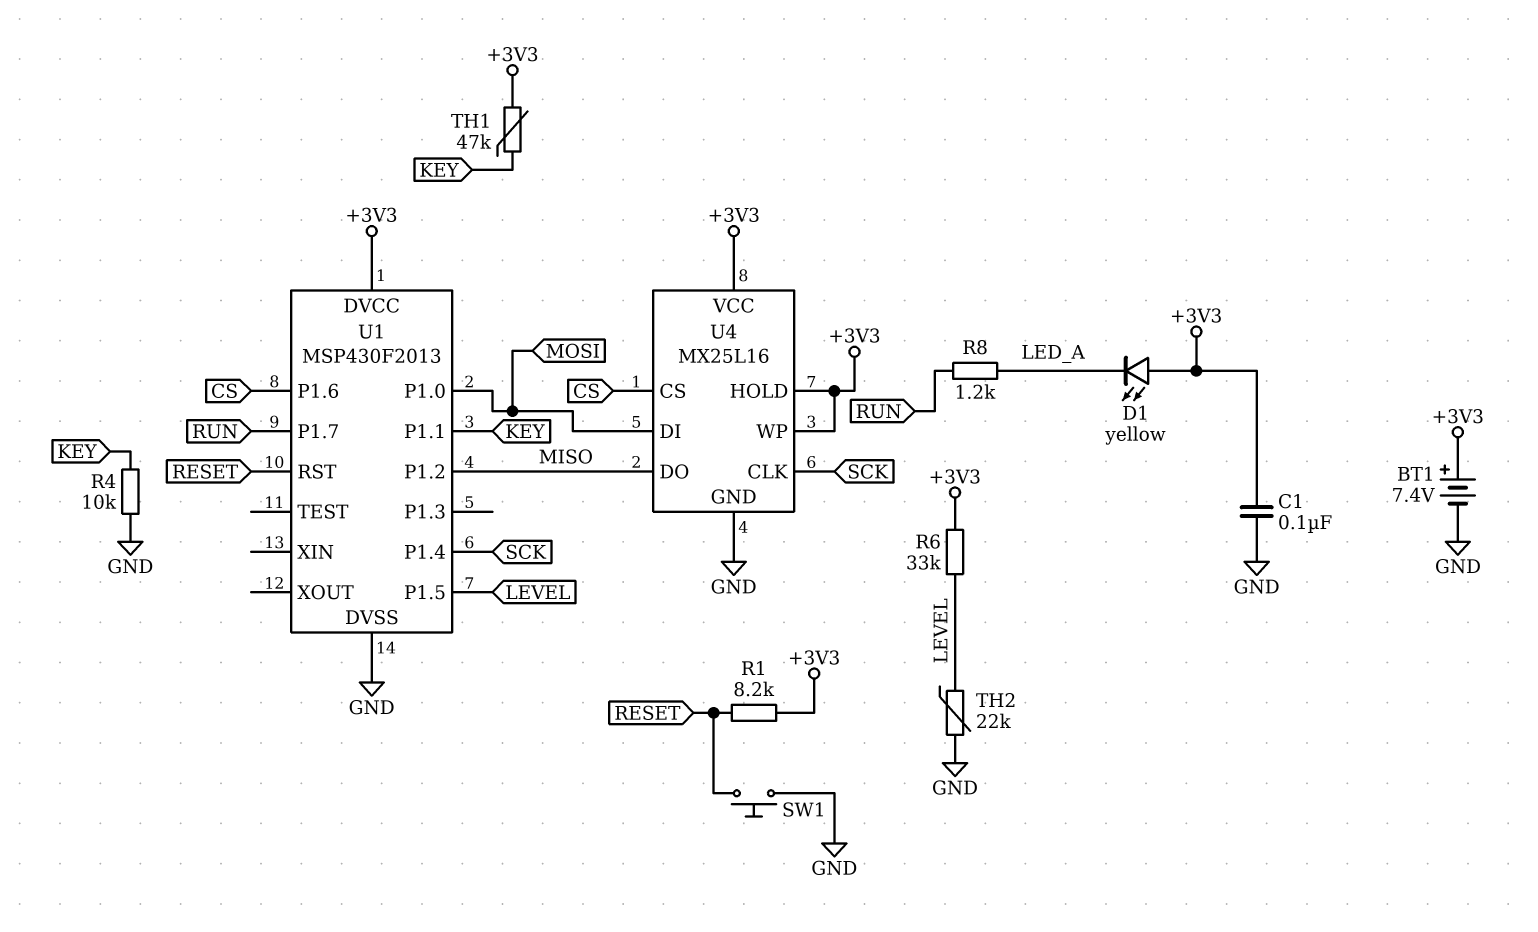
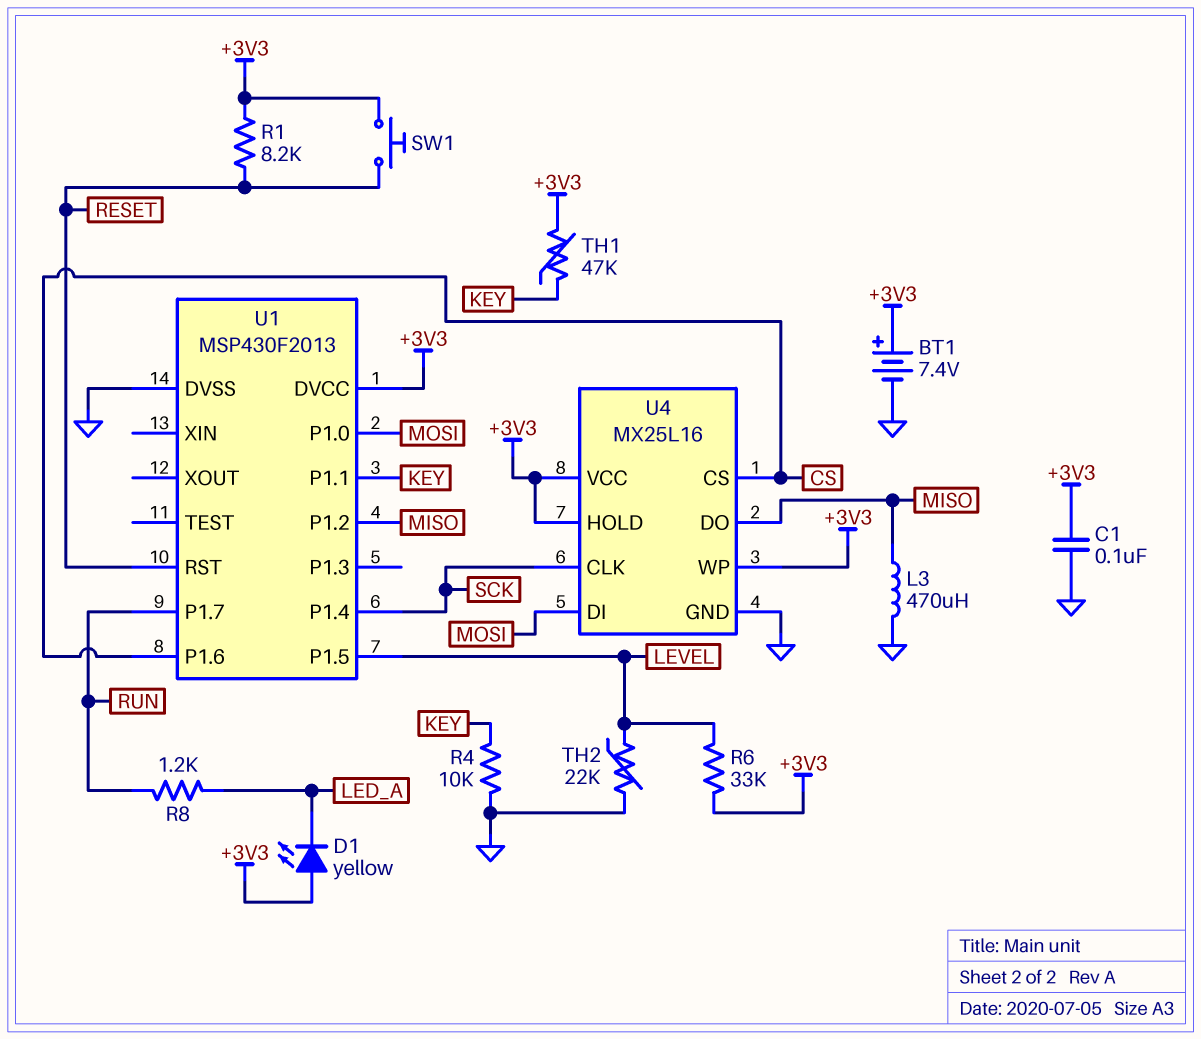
L3: none -> 470uH (GND, MISO)
SW1: button (GND, RESET) -> button (+3V3, RESET)

